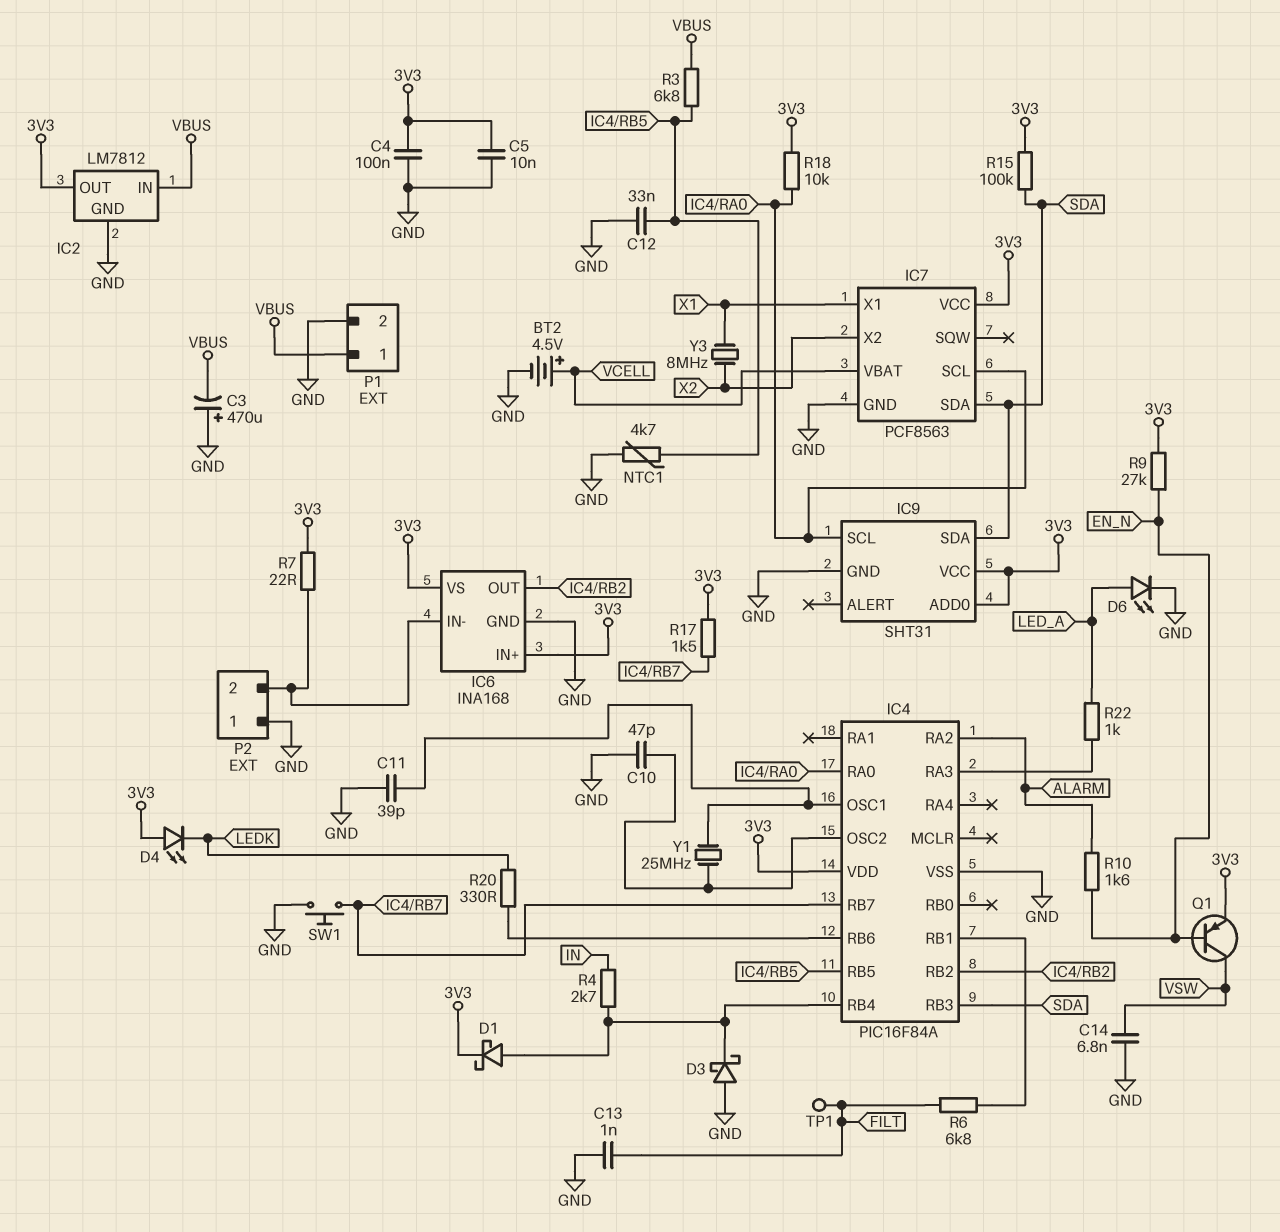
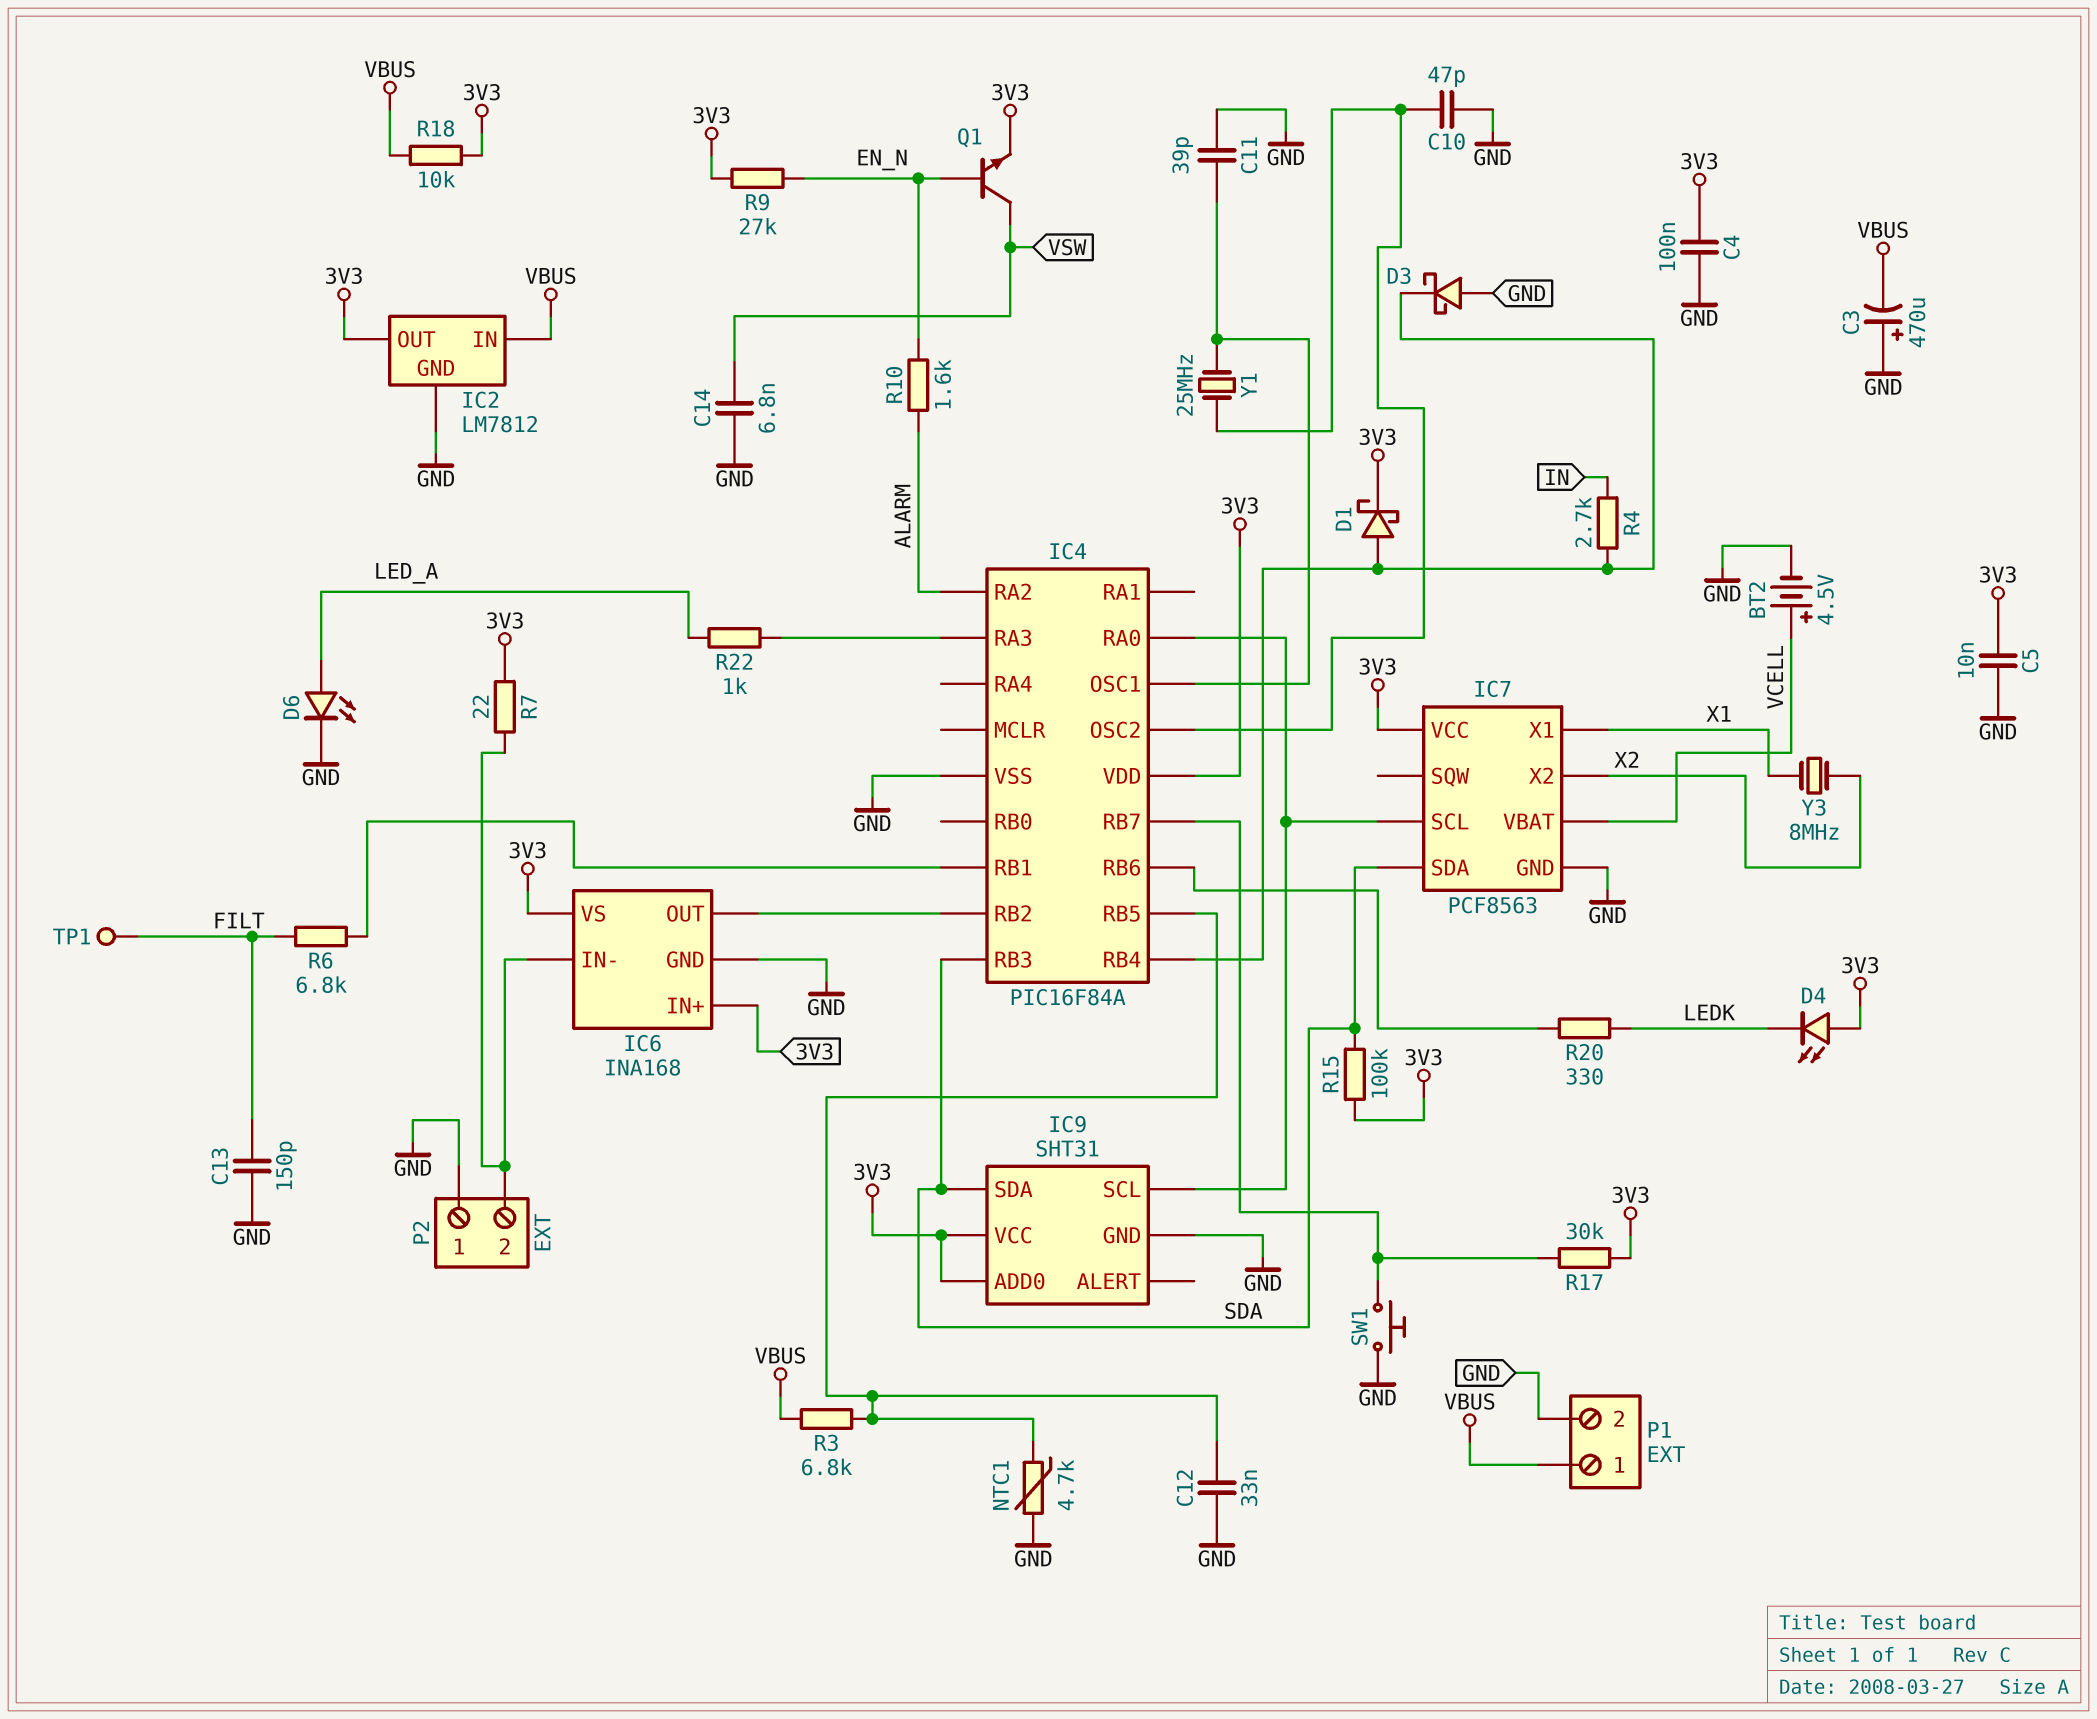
C13: 1nF (FILT, GND) -> 150pF (FILT, GND)
Q1: PNP (B EN_N, C VSW, E 3V3) -> NPN (B EN_N, C VSW, E 3V3)
R17: 1.5k (3V3, IC4/RB7) -> 30k (3V3, IC4/RB7)
R18: 10k (3V3, IC4/RA0) -> 10k (3V3, VBUS)

